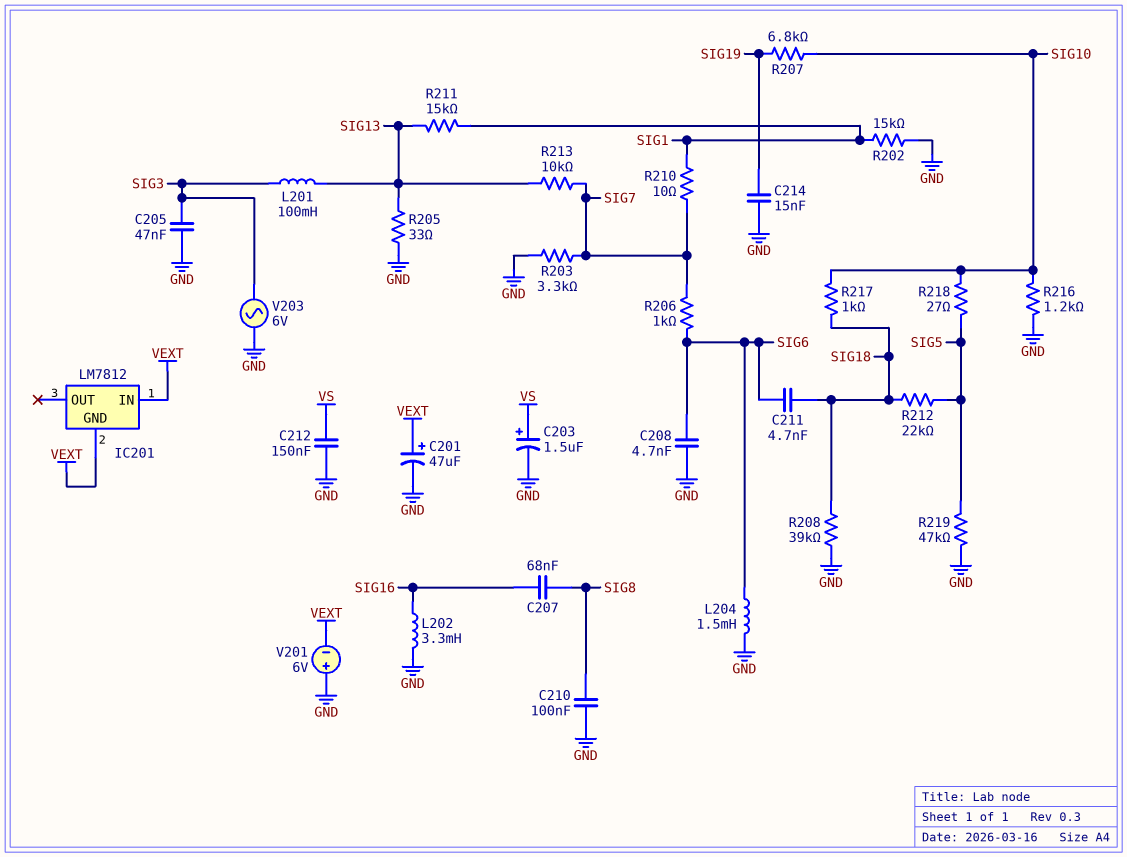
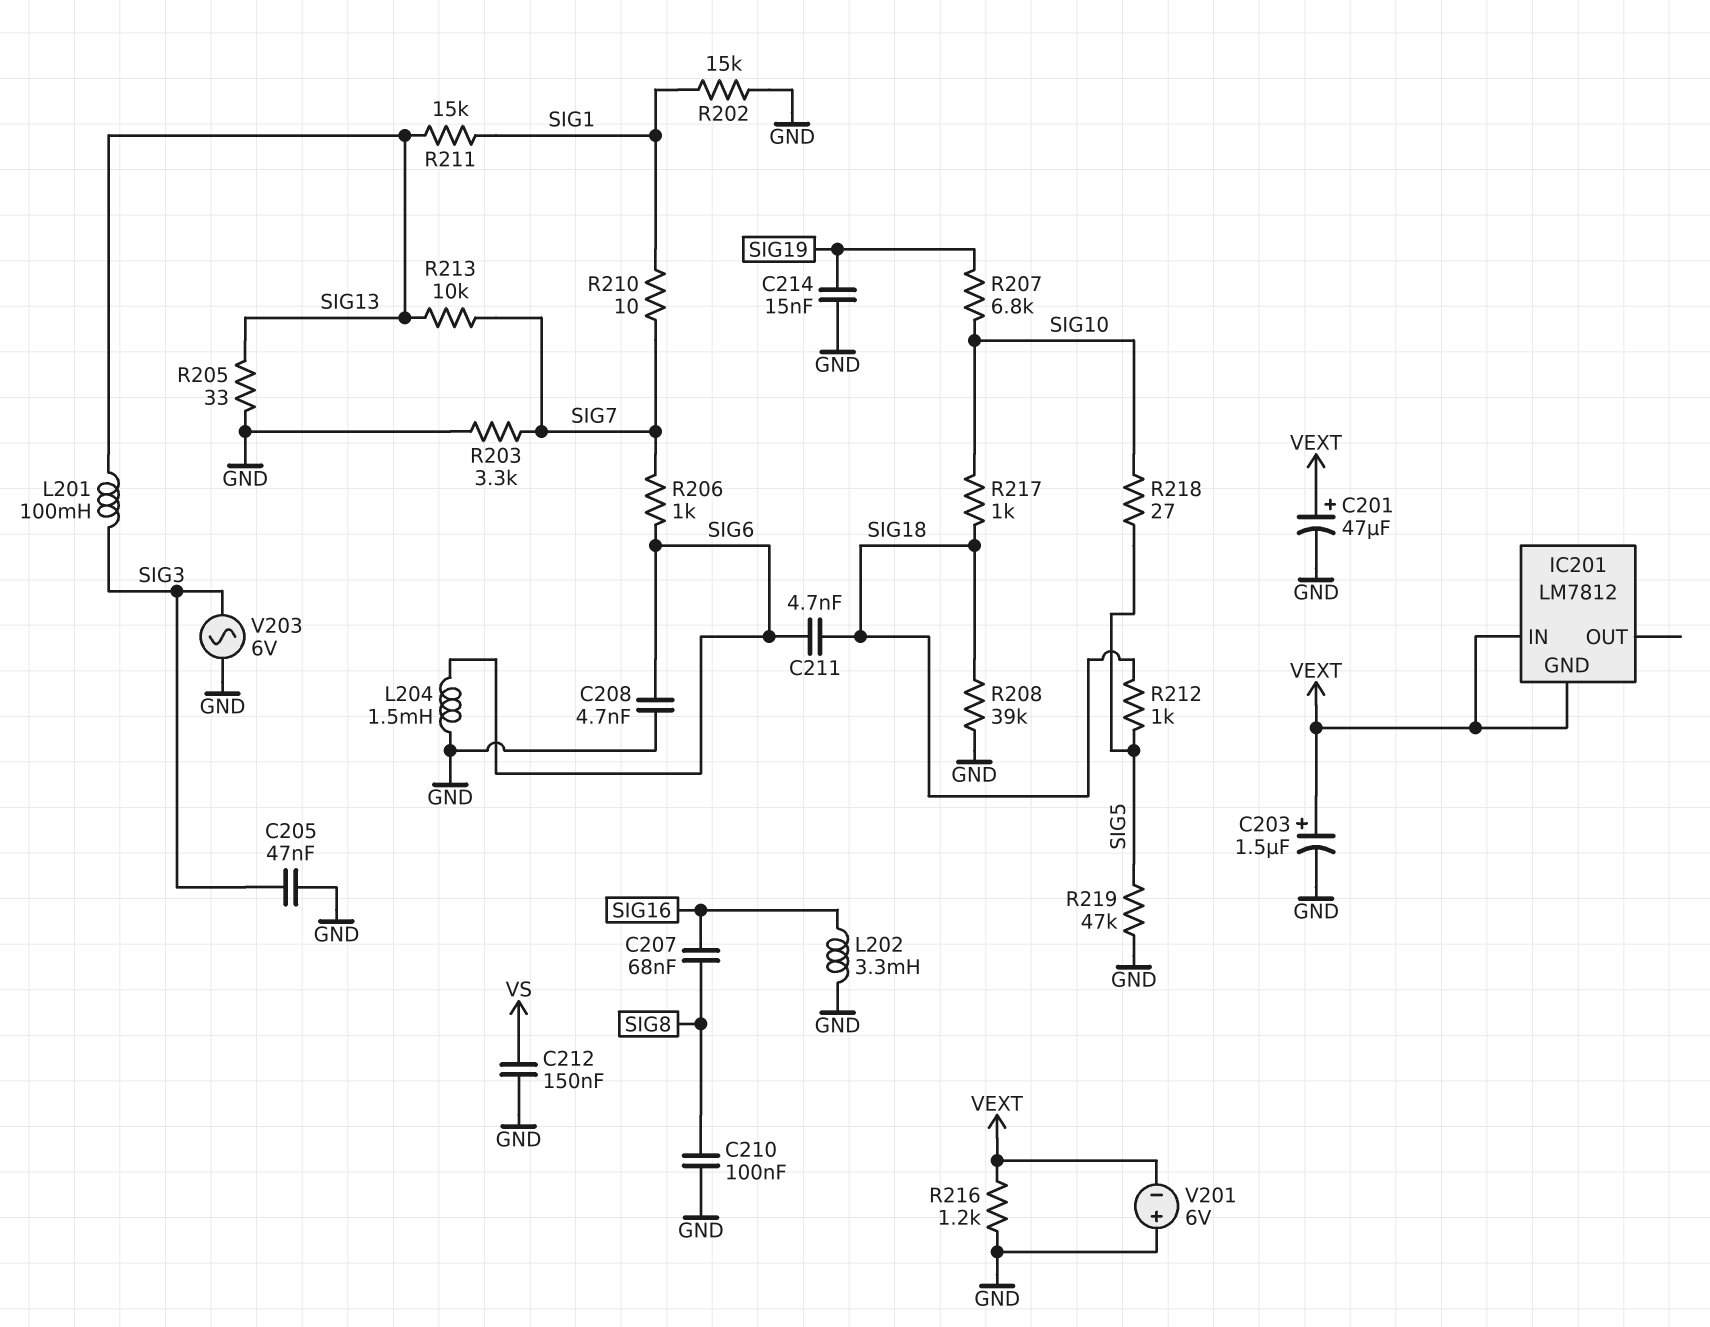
C203: 1.5uF (plus VS, minus GND) -> 1.5uF (plus VEXT, minus GND)
R212: 22k (SIG5, SIG18) -> 1k (SIG5, SIG18)
R216: 1.2k (GND, SIG10) -> 1.2k (GND, VEXT)

